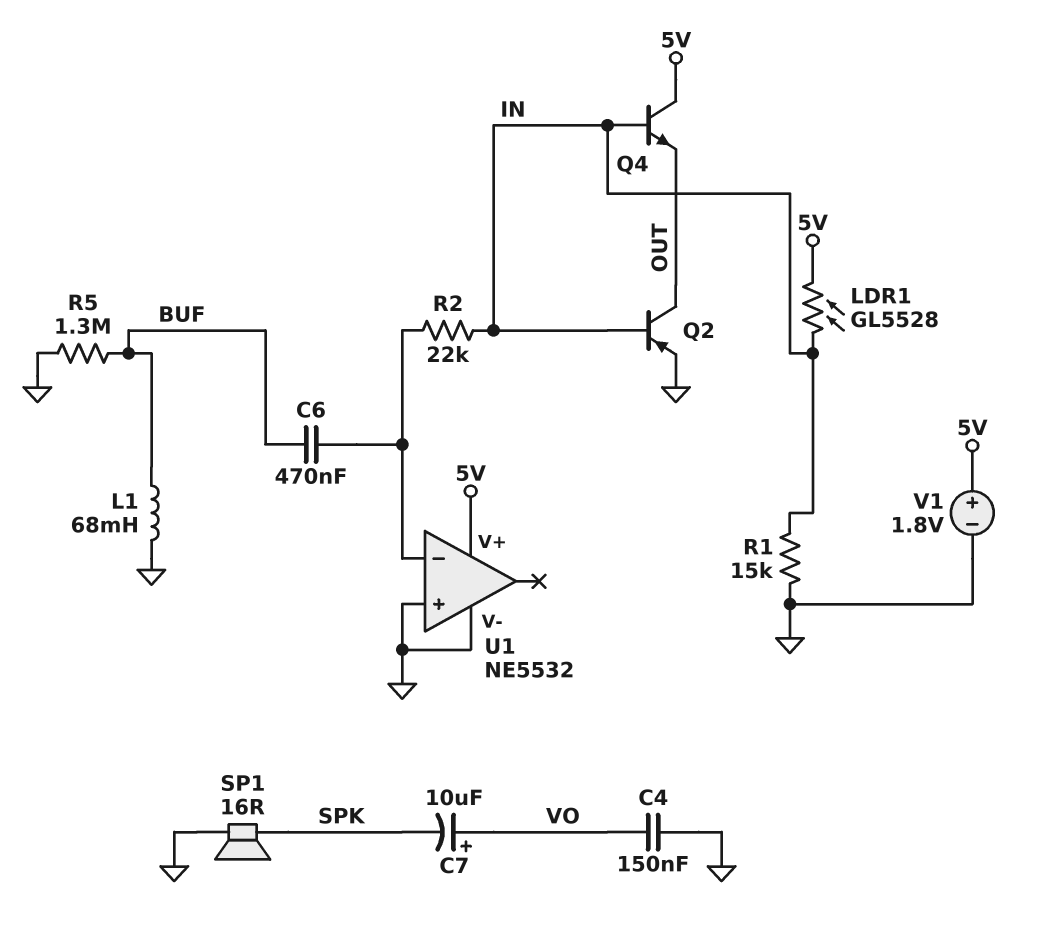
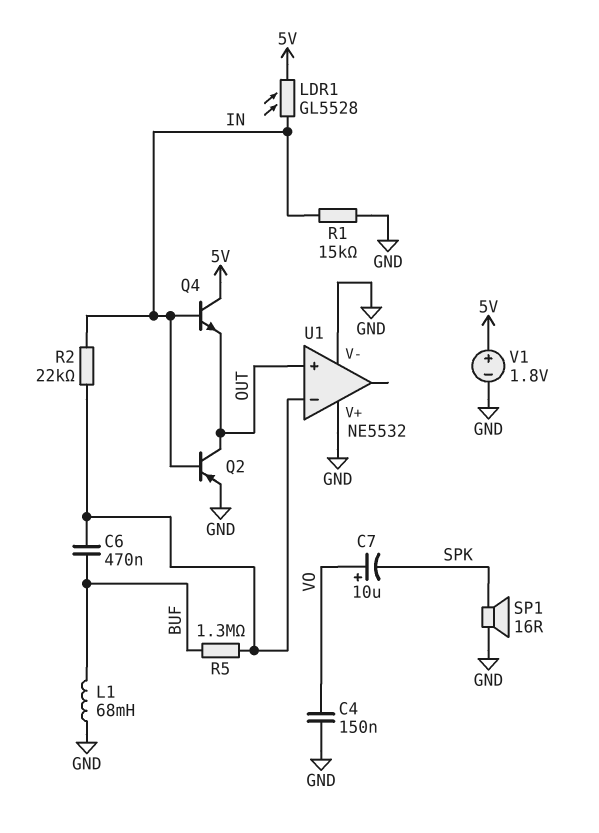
R5: 1.3M (BUF, GND) -> 1.3M (BUF, U1/in-)
U1 pin V+: 5V -> GND
U1 pin in+: GND -> OUT

